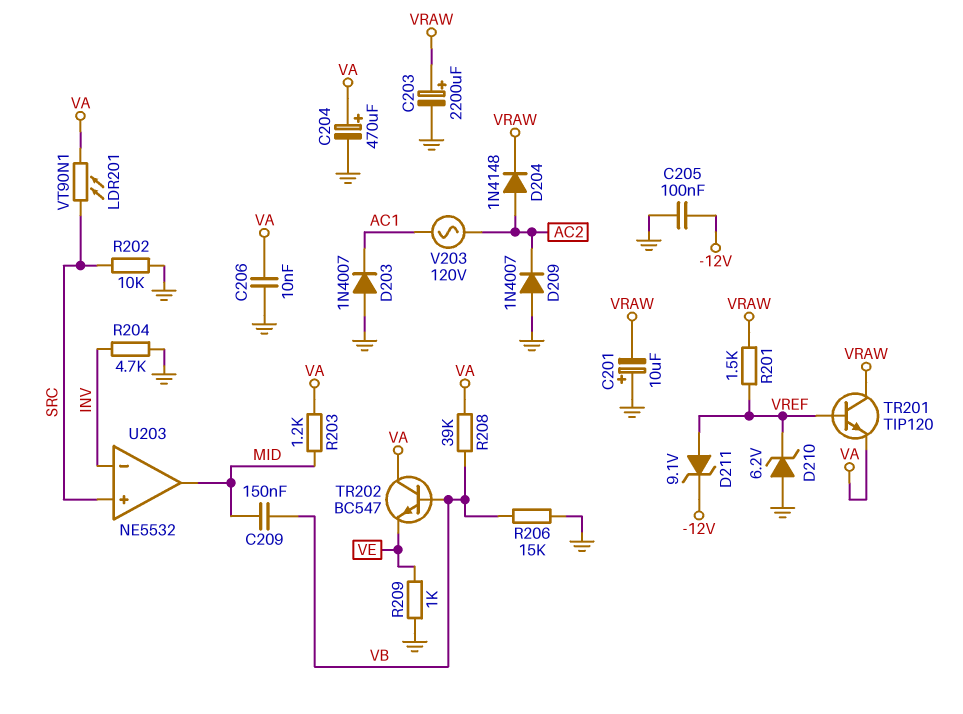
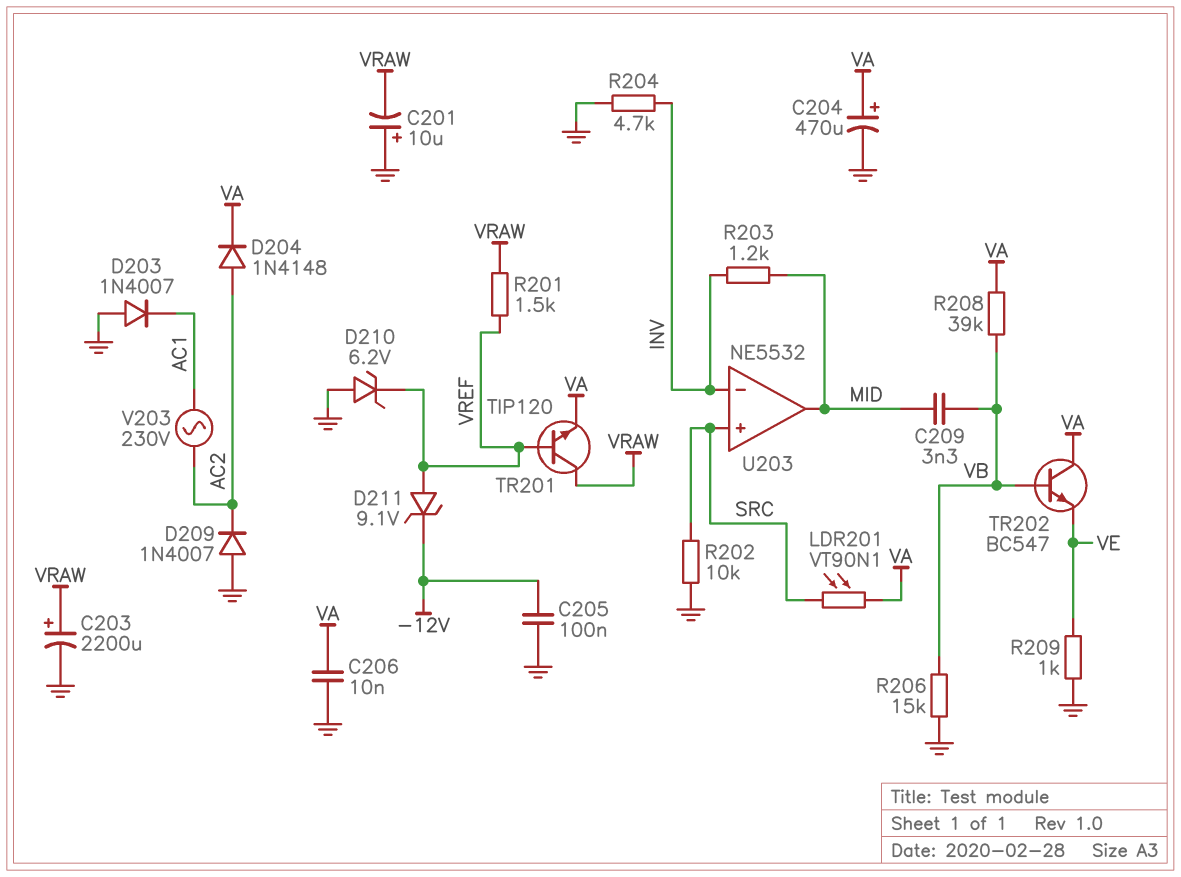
C209: 150nF (MID, VB) -> 3.3nF (MID, VB)
D204: diode 1N4148 (A AC2, K VRAW) -> diode 1N4148 (A AC2, K VA)
R203: 1.2k (MID, VA) -> 1.2k (INV, MID)
V203: AC 120V (AC1, AC2) -> AC 230V (AC1, AC2)

